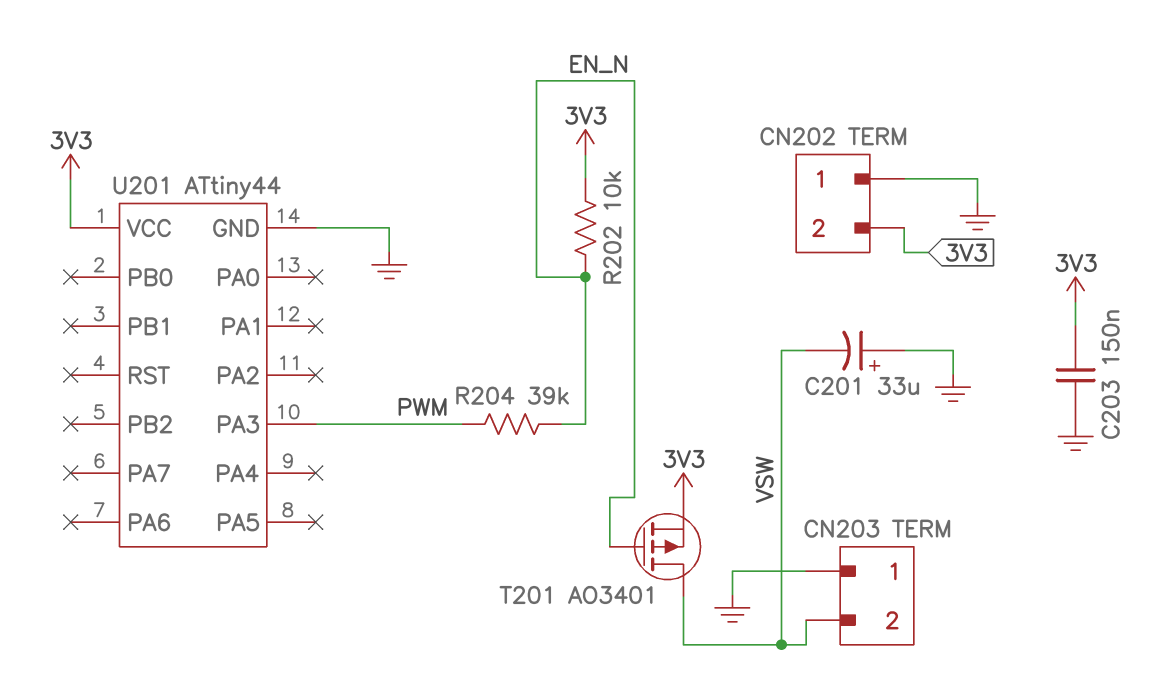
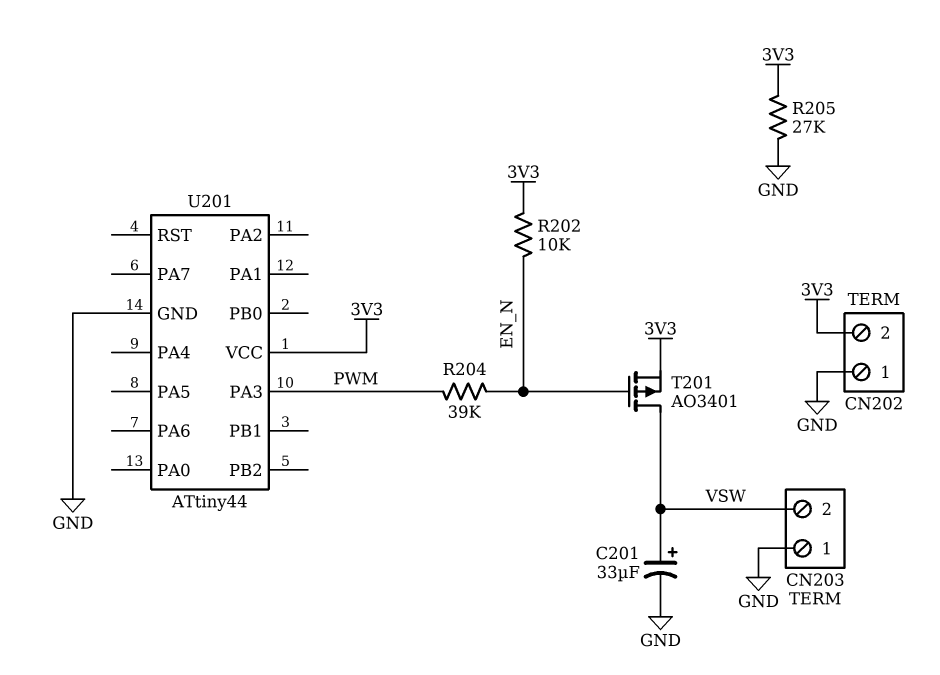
C201: 33uF (plus GND, minus VSW) -> 33uF (plus VSW, minus GND)
C203: 150nF (3V3, GND) -> none
R205: none -> 27k (3V3, GND)

